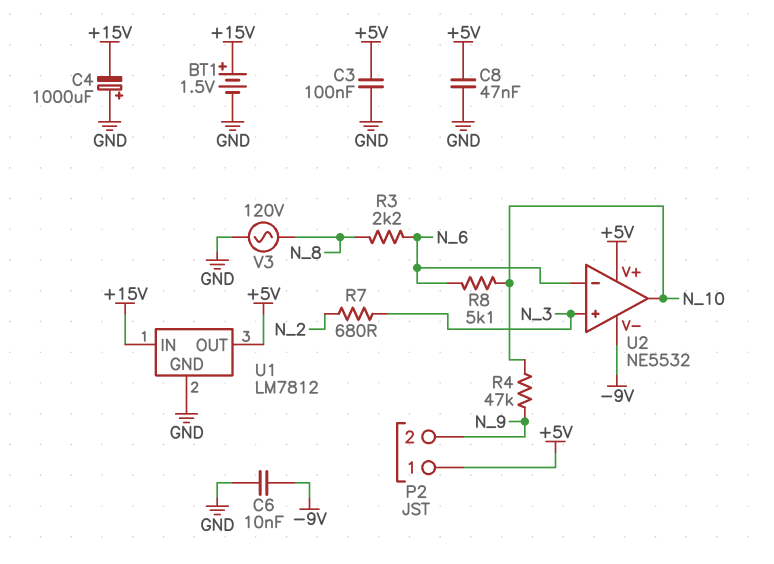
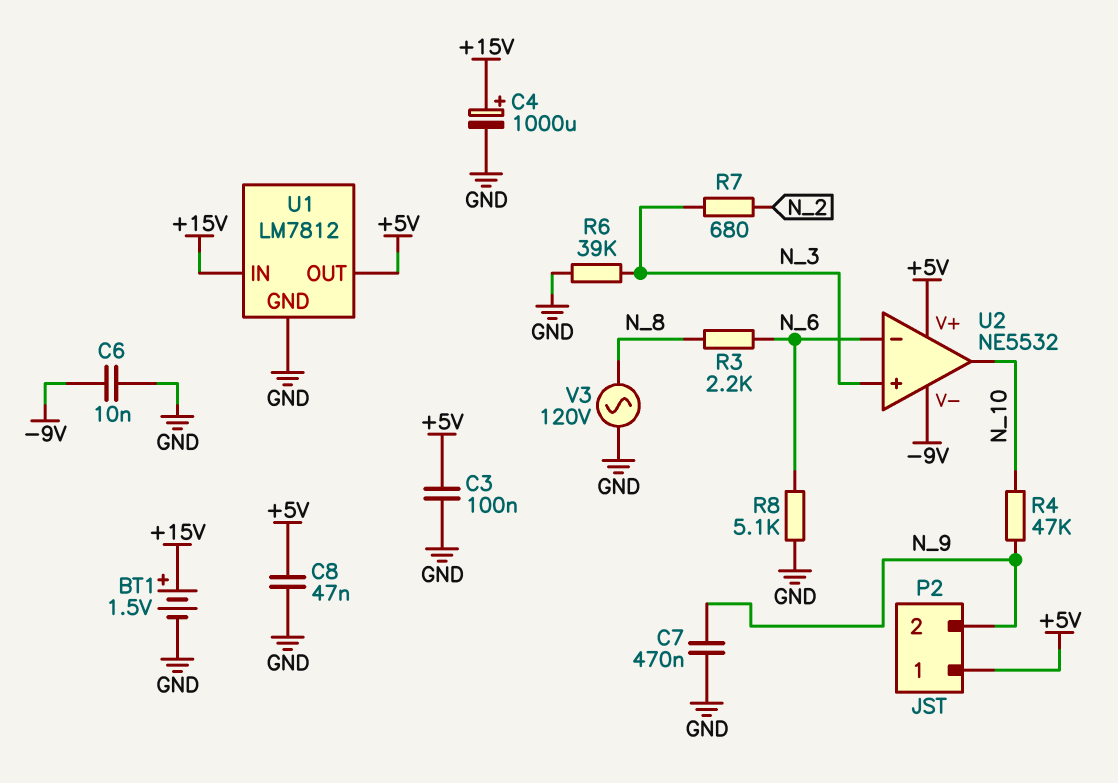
C4: 1000uF (plus GND, minus +15V) -> 1000uF (plus +15V, minus GND)
C7: none -> 470nF (GND, N_9)
R6: none -> 39k (GND, N_3)
R8: 5.1k (N_6, N_10) -> 5.1k (GND, N_6)

